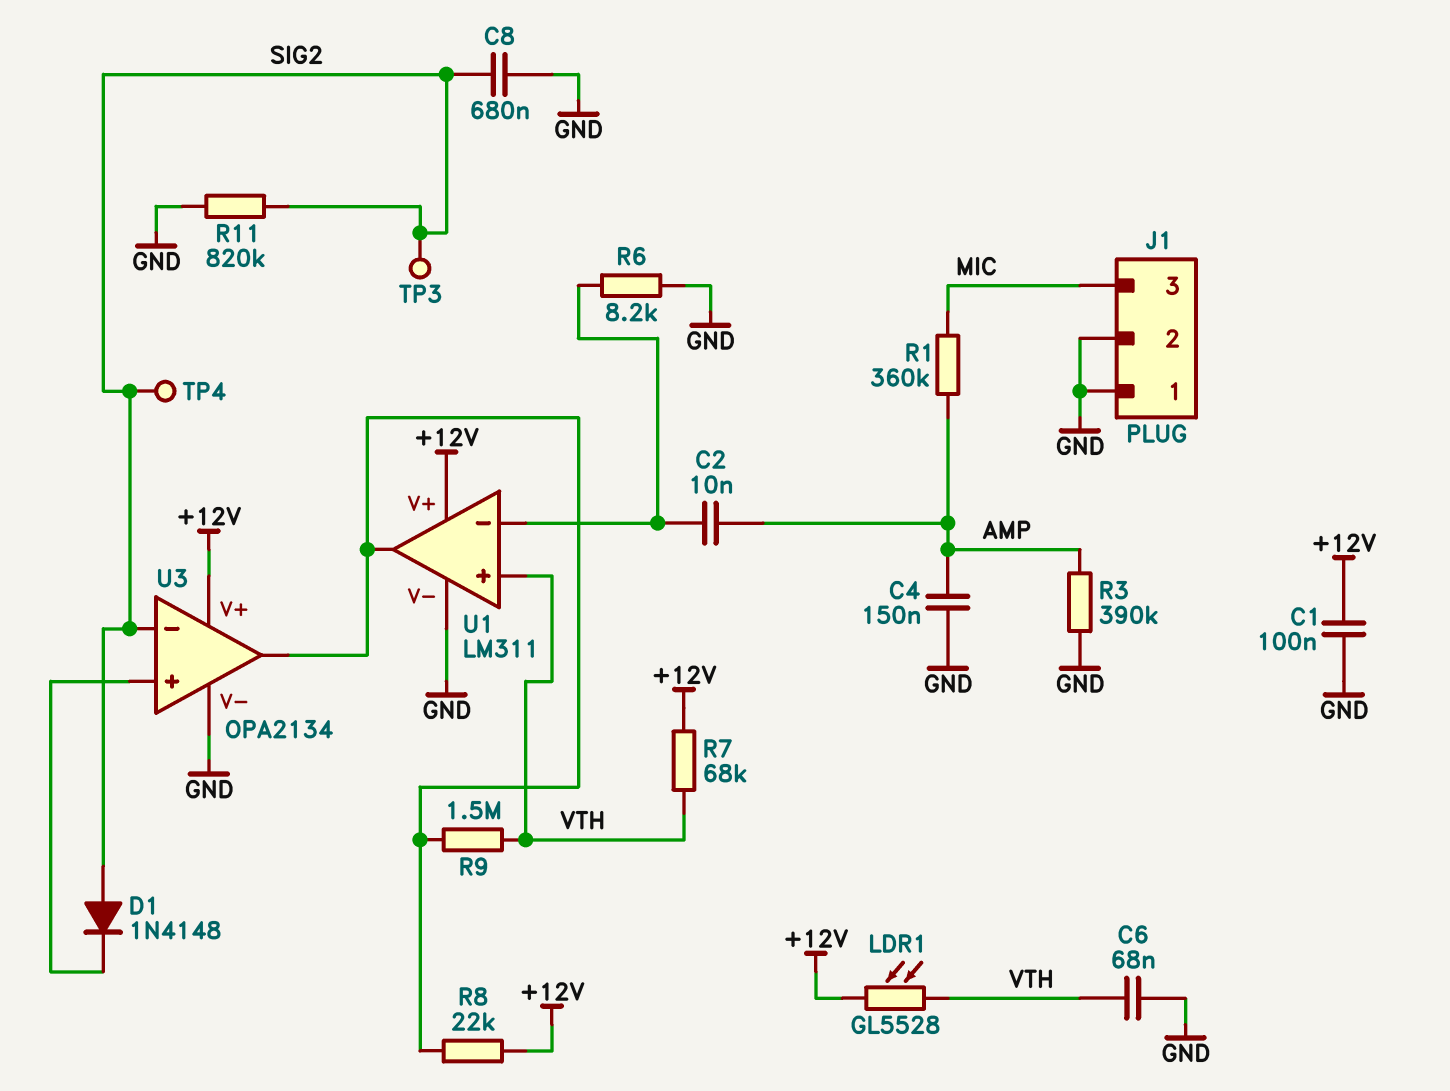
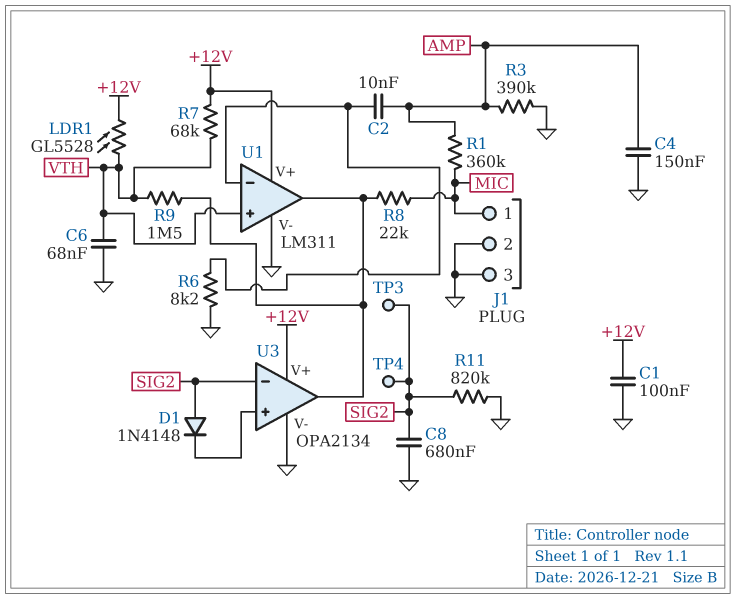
J1 pin 1: GND -> MIC
J1 pin 3: MIC -> GND
R8: 22k (+12V, U1/out) -> 22k (MIC, U1/out)

